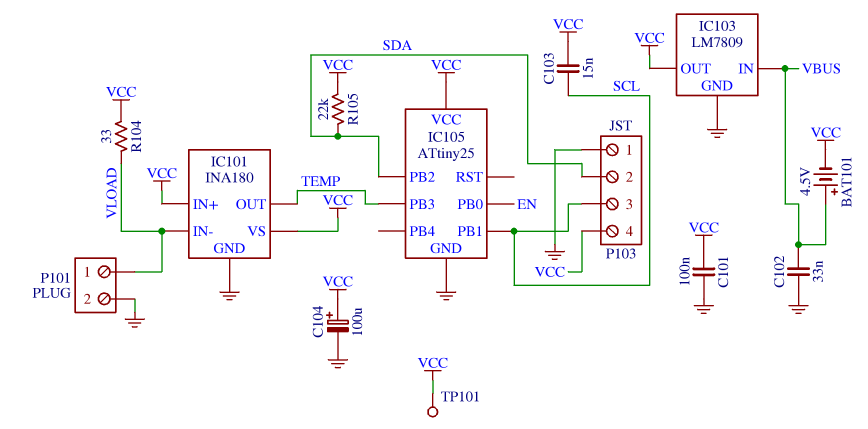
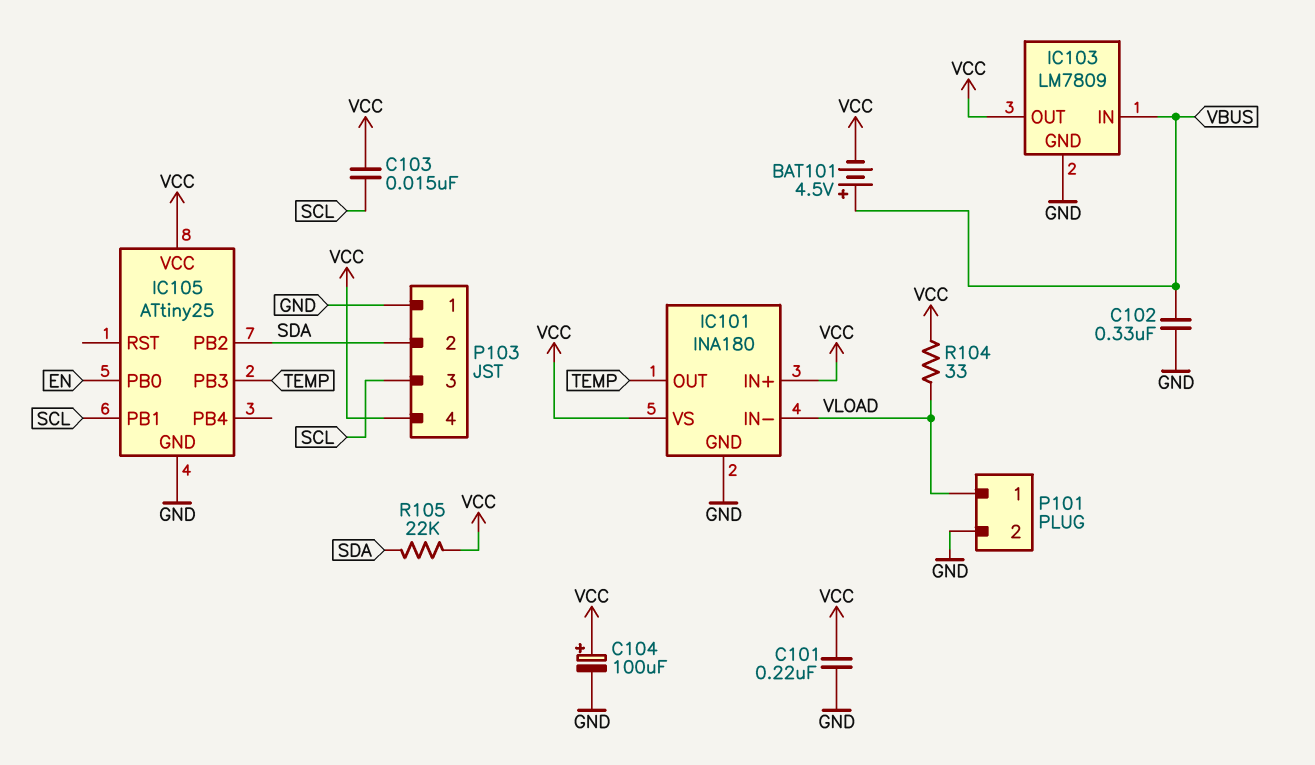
C101: 100nF (GND, VCC) -> 220nF (GND, VCC)
C102: 33nF (GND, VBUS) -> 330nF (GND, VBUS)
TP101: test point (VCC) -> none

